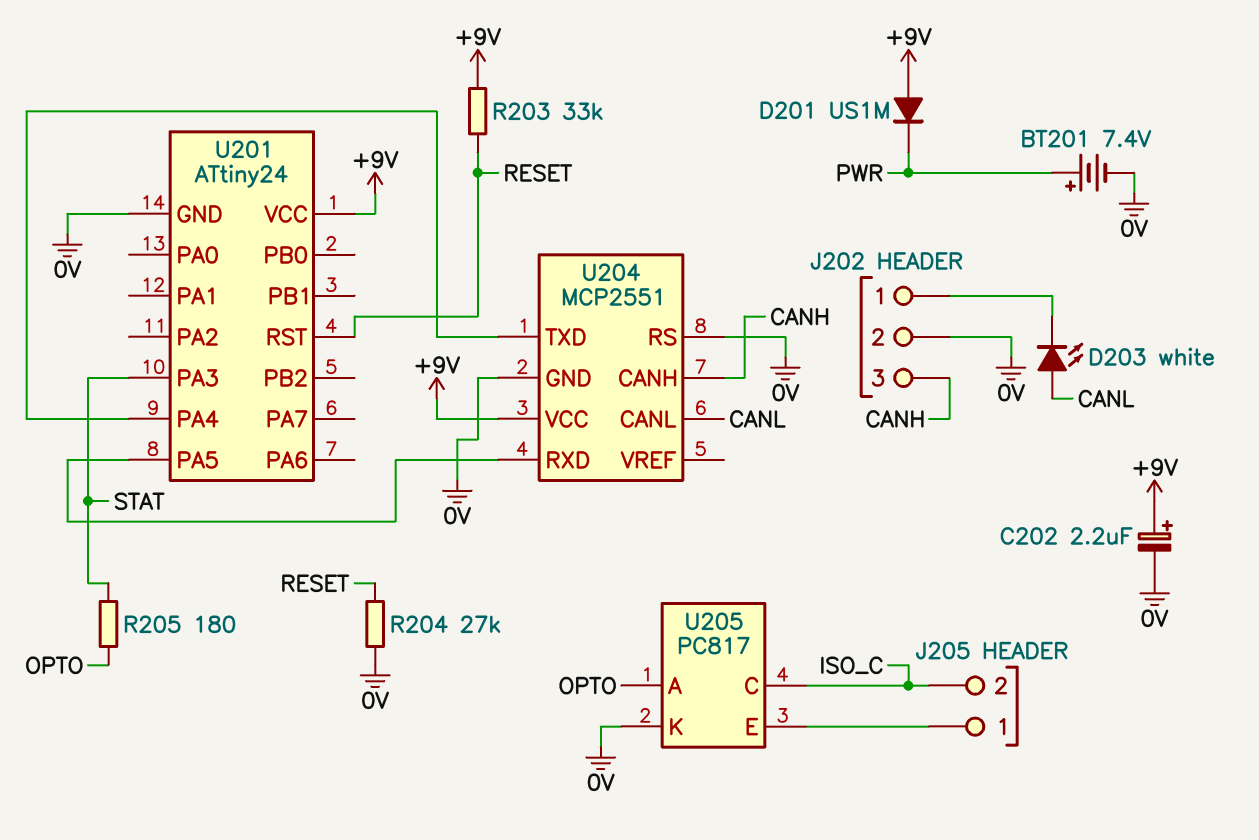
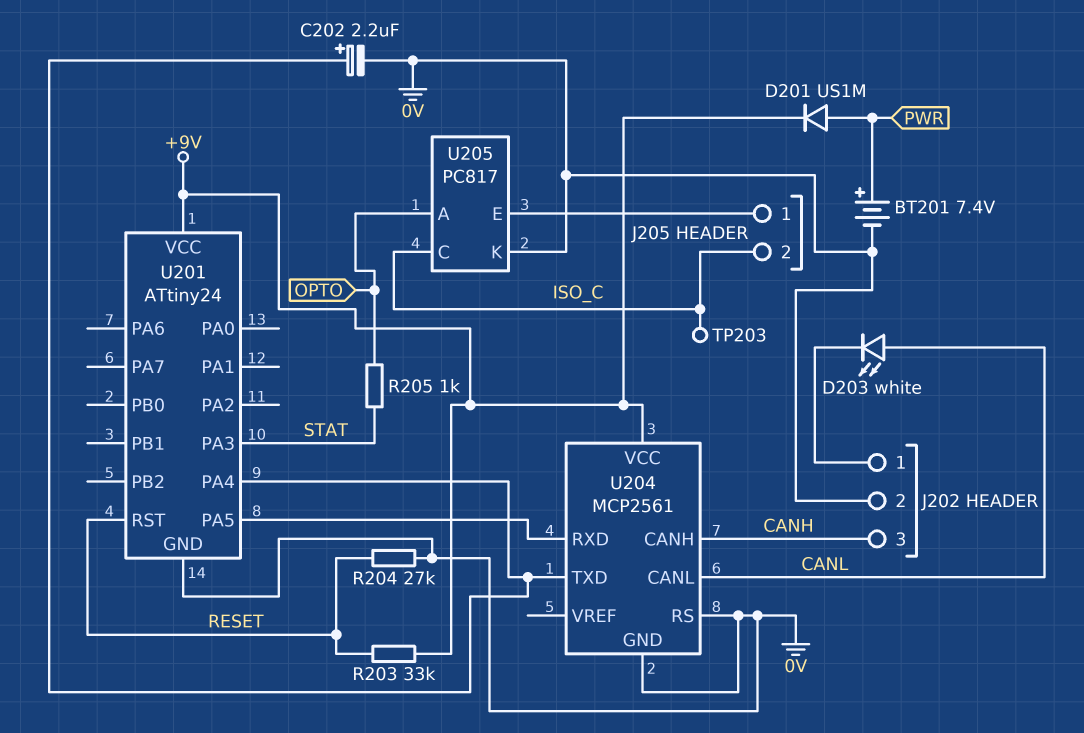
C202: 2.2uF (plus +9V, minus 0V) -> 2.2uF (plus U201/PA4, minus 0V)
D201: diode US1M (A +9V, K PWR) -> diode US1M (A PWR, K +9V)
R205: 180 (OPTO, STAT) -> 1k (OPTO, STAT)
TP203: none -> test point (ISO_C)
U204: MCP2551 -> MCP2561

